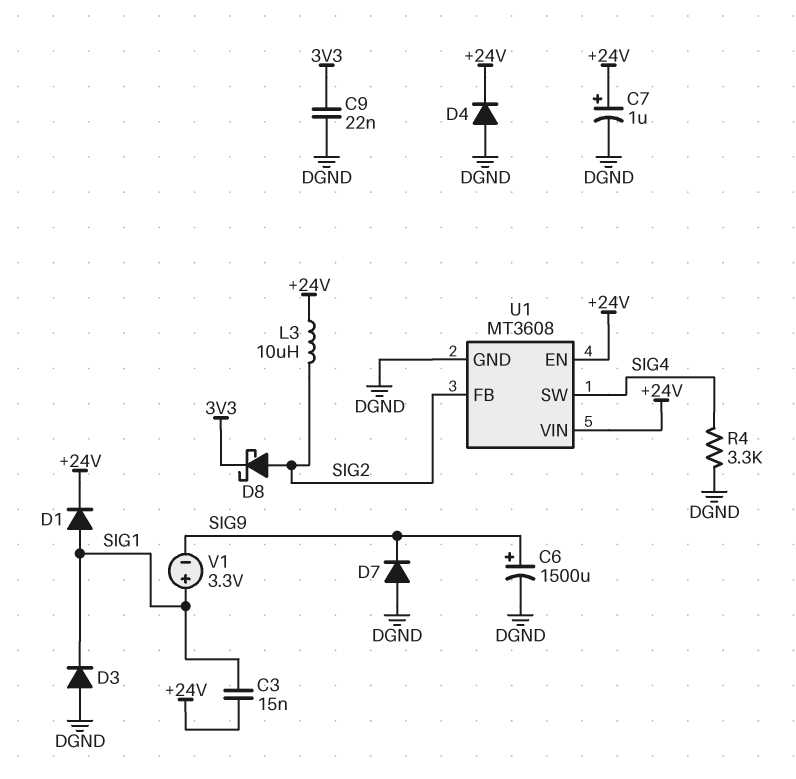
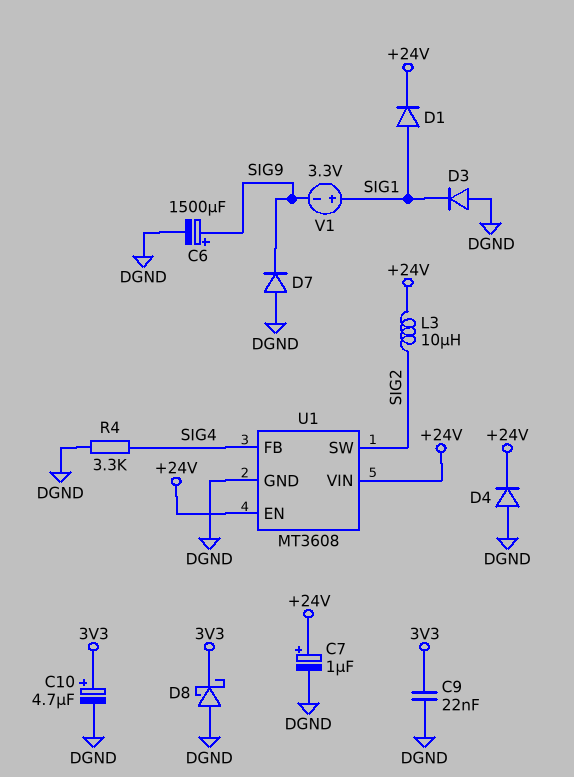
C3: 15nF (+24V, SIG1) -> none
C10: none -> 4.7uF (plus 3V3, minus DGND)
D8: schottky (A SIG2, K 3V3) -> schottky (A DGND, K 3V3)
U1 pin FB: SIG2 -> SIG4
U1 pin SW: SIG4 -> SIG2

